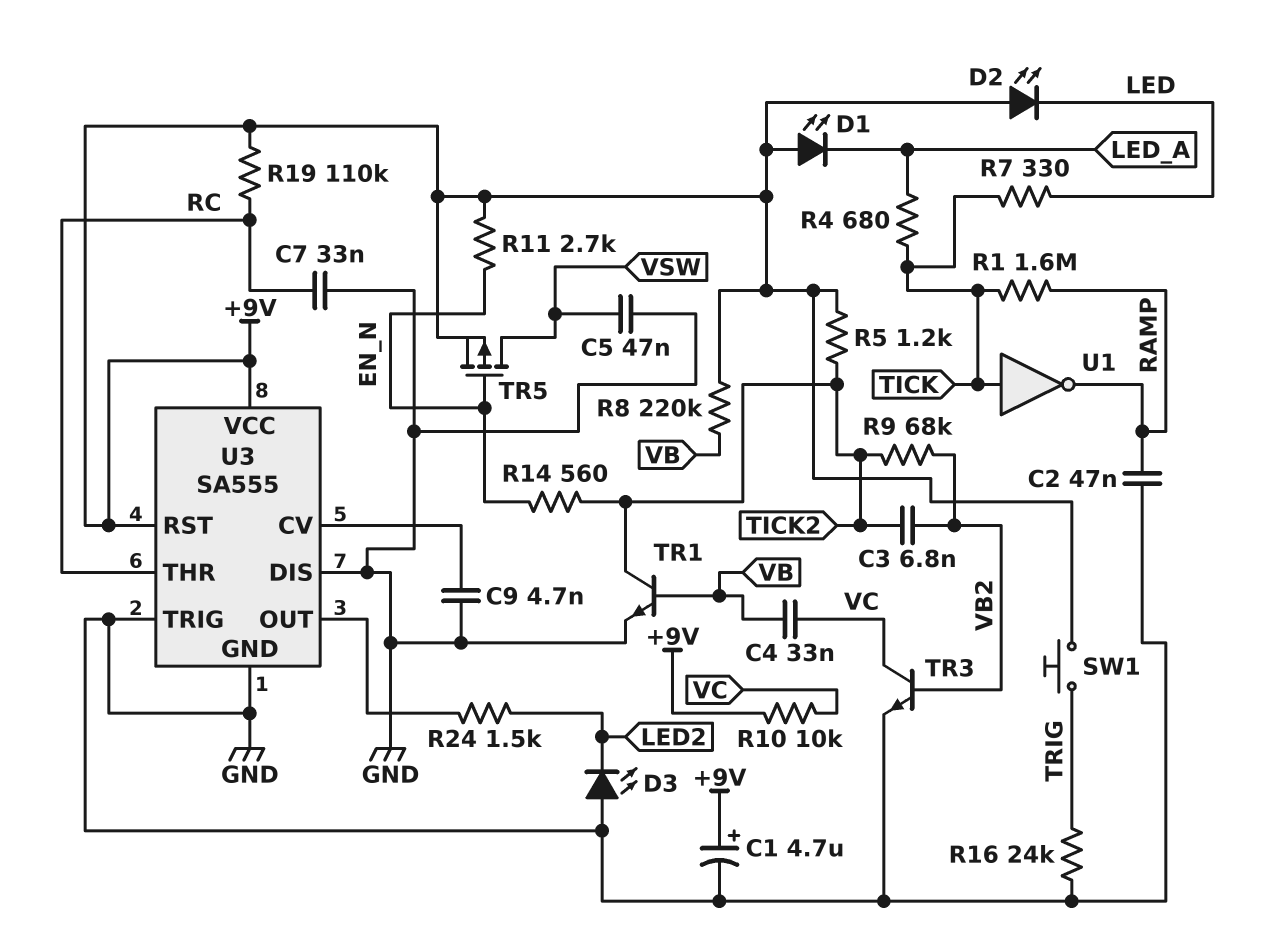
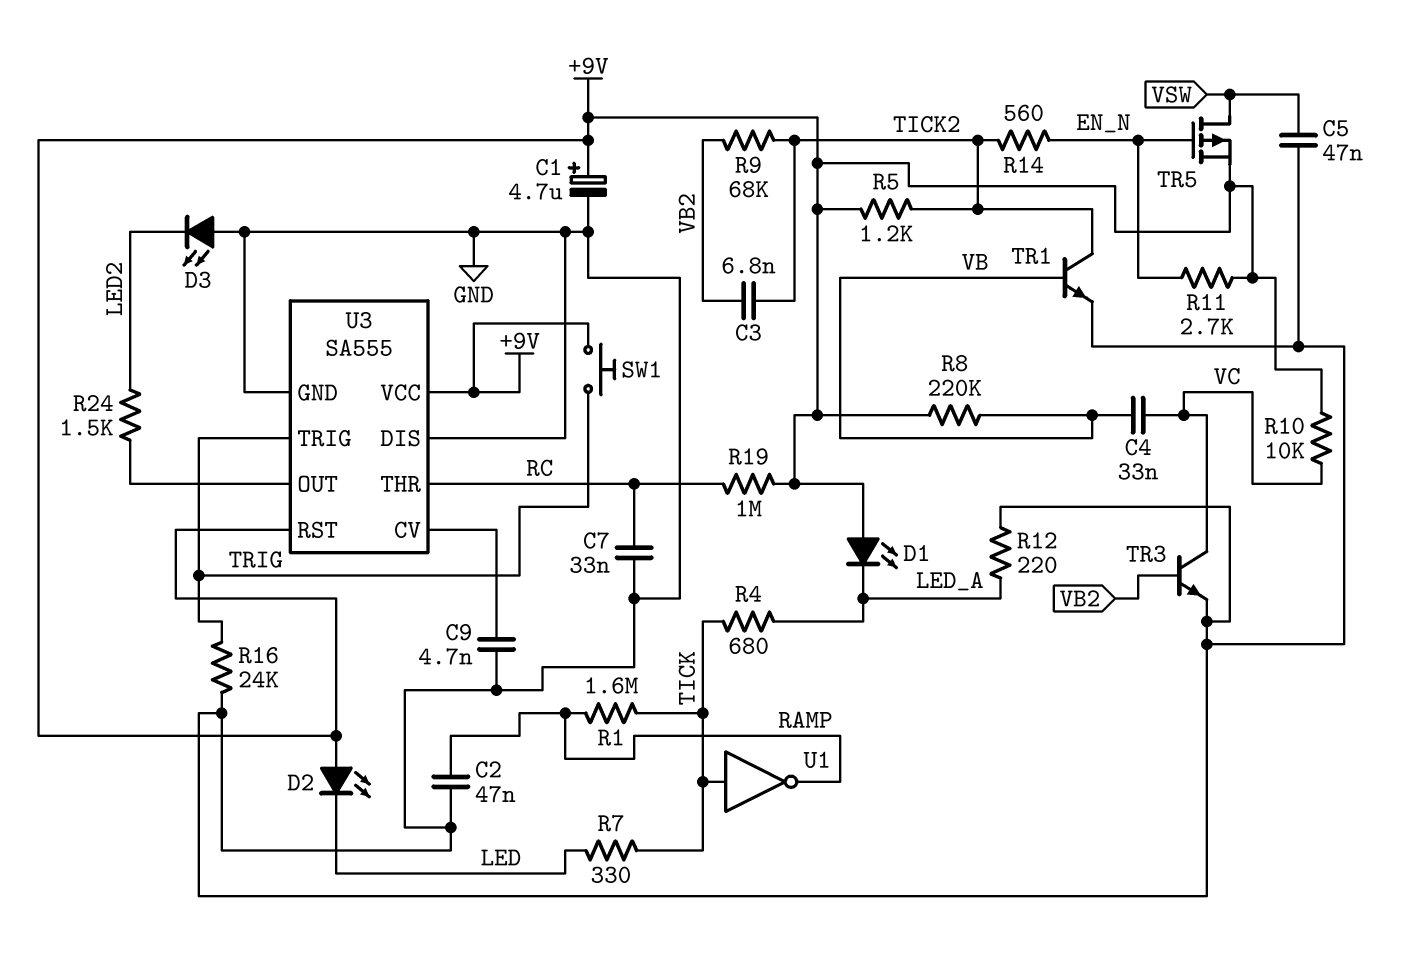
R12: none -> 220 (GND, LED_A)
R19: 110k (+9V, RC) -> 1M (+9V, RC)
U3 pin TRIG: GND -> TRIG

